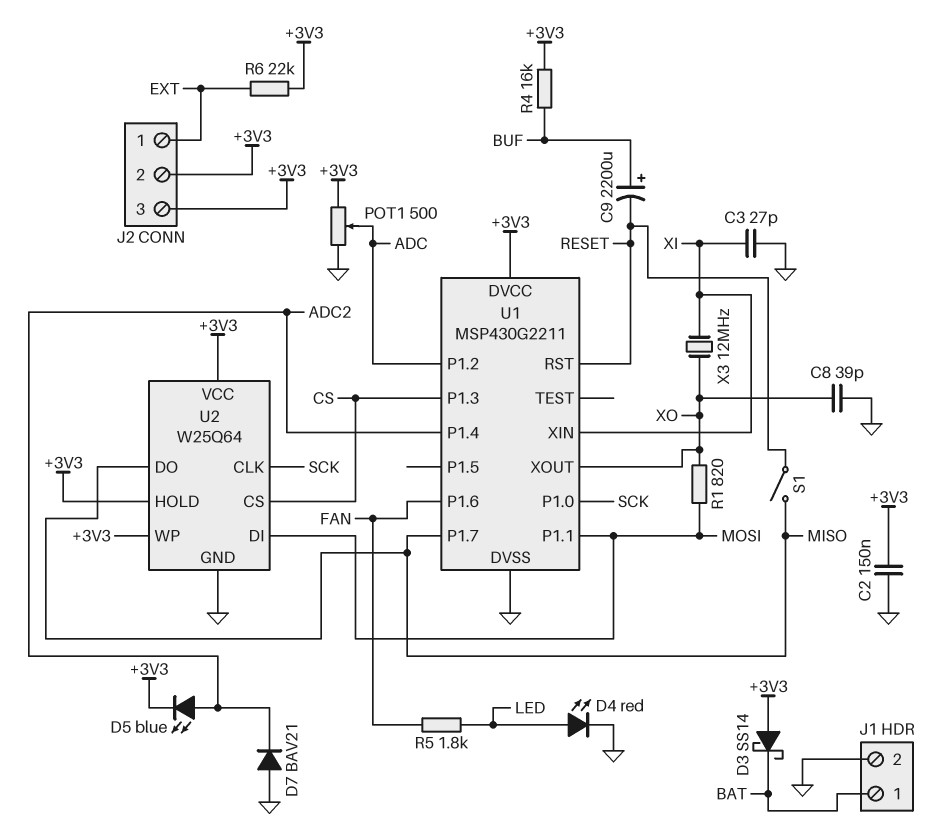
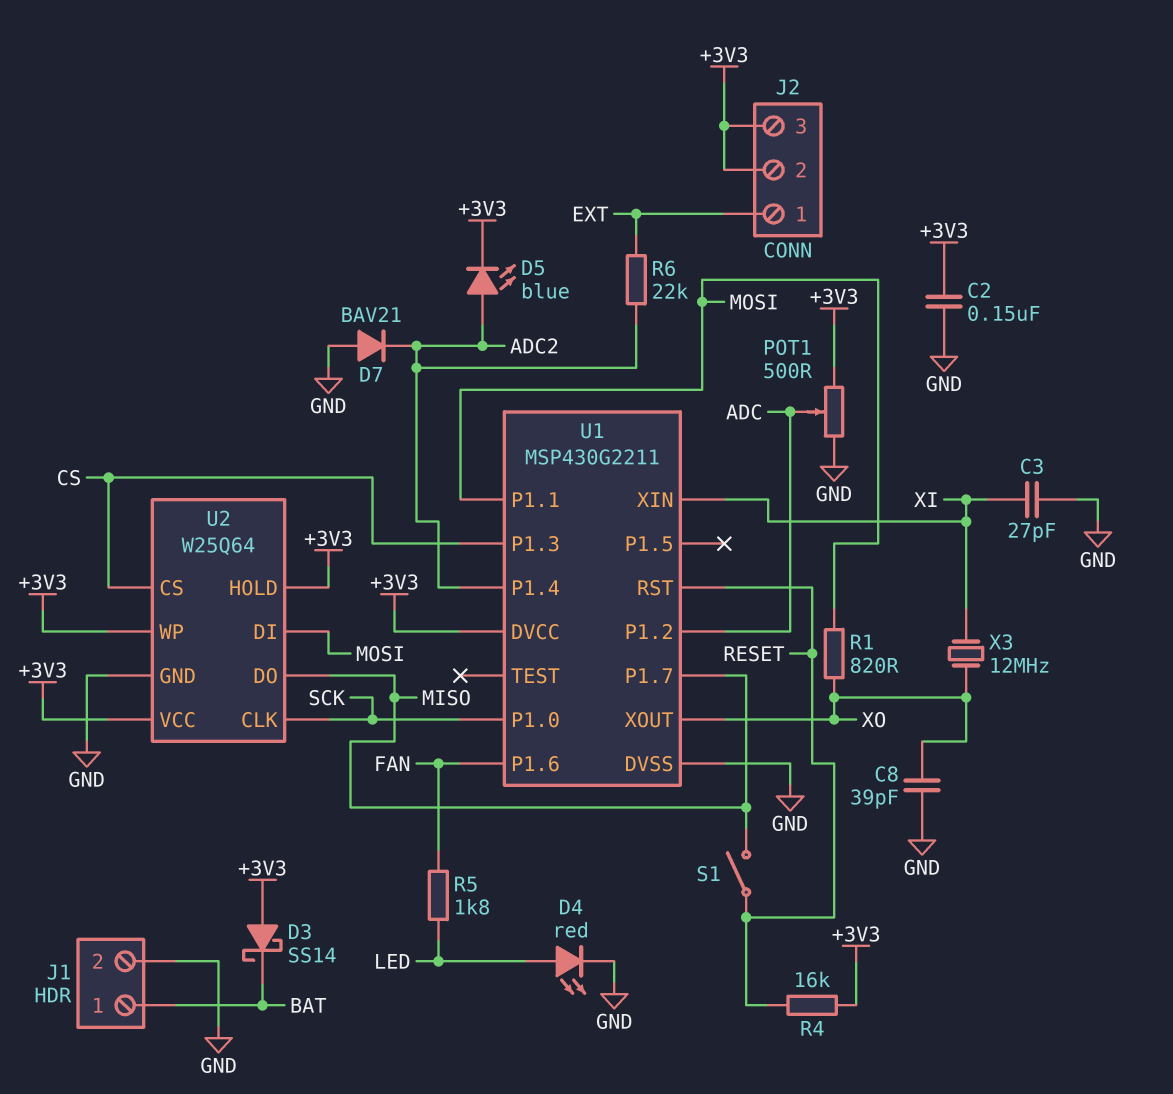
C9: 2200uF (plus BUF, minus RESET) -> none
R4: 16k (+3V3, BUF) -> 16k (+3V3, RESET)
R6: 22k (+3V3, EXT) -> 22k (ADC2, EXT)

